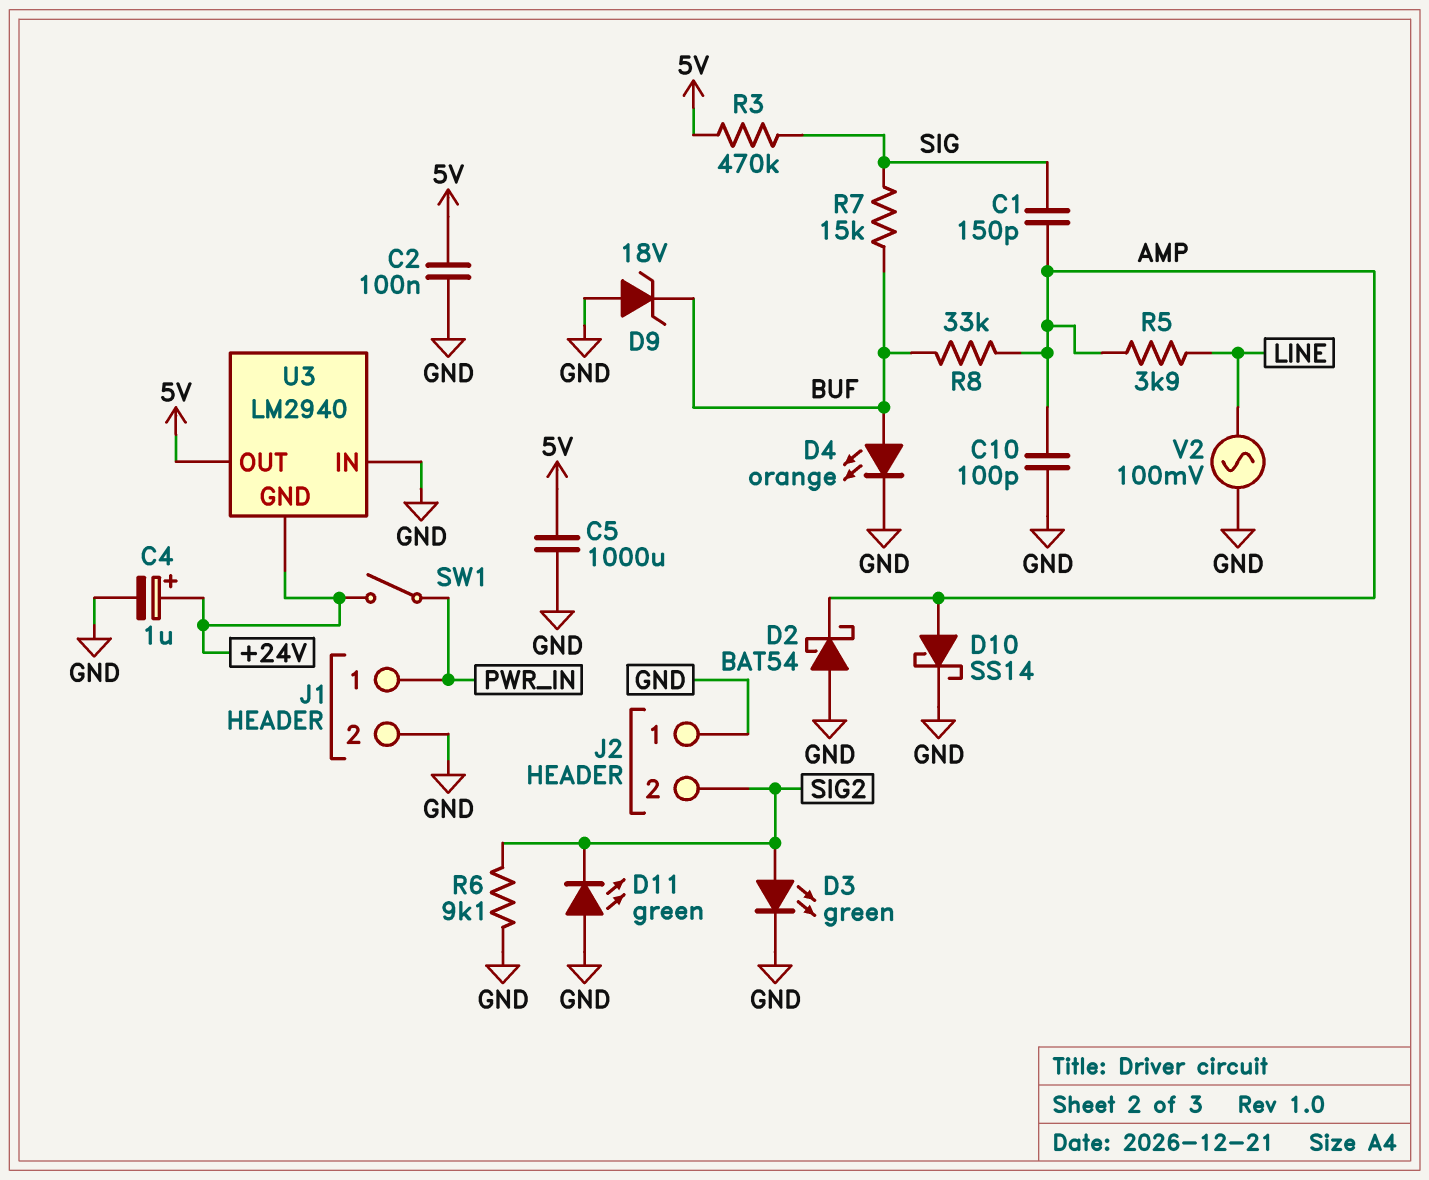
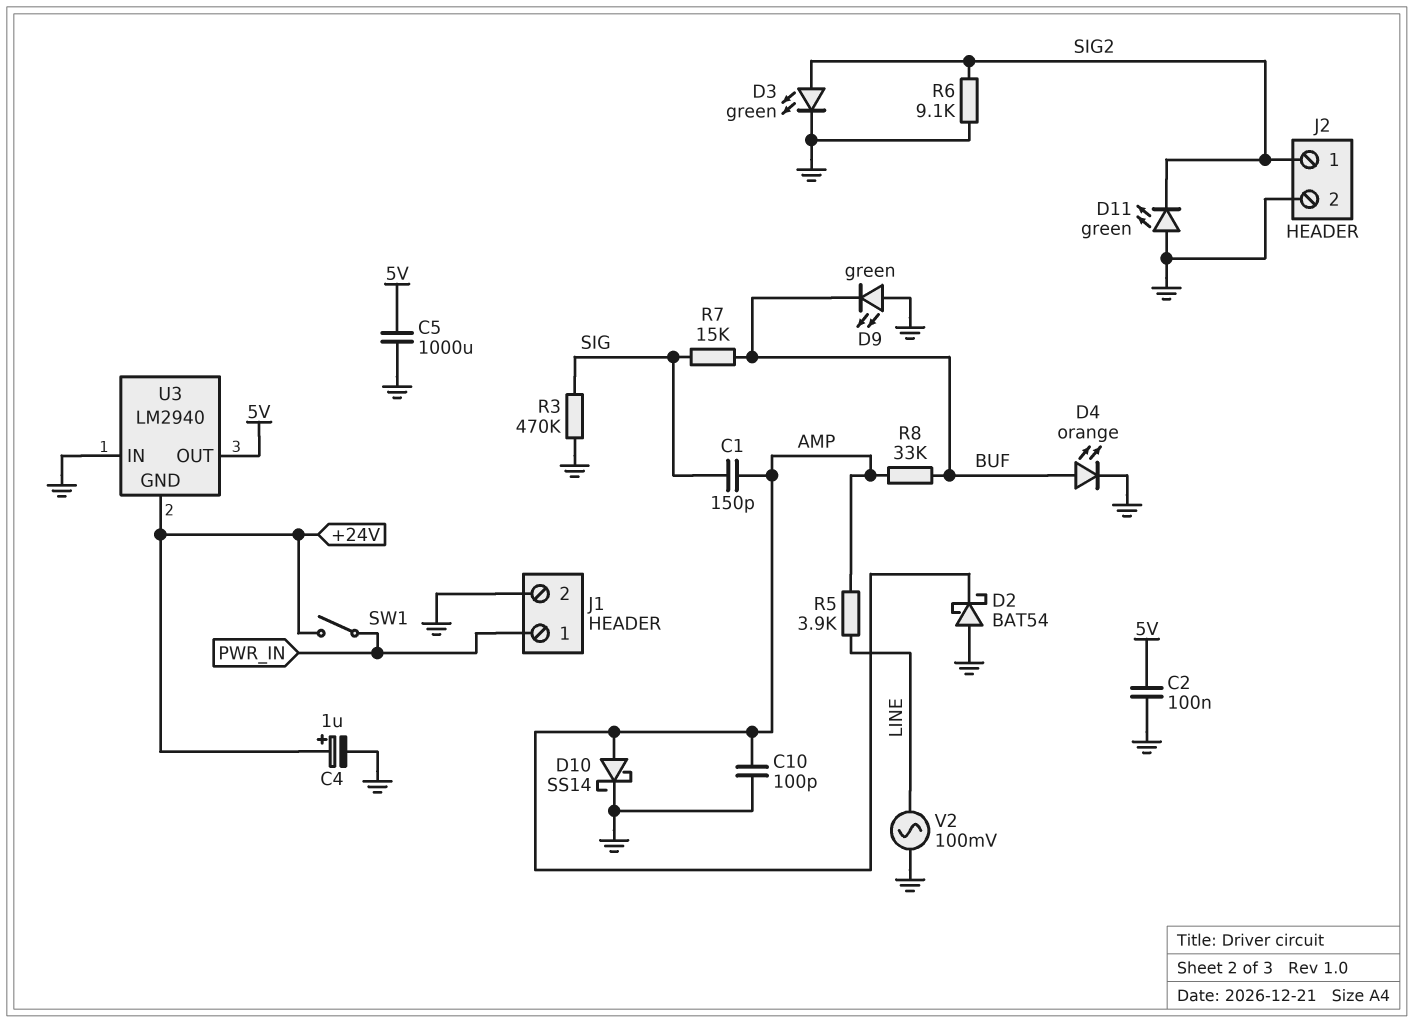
D9: zener 18V (A GND, K BUF) -> LED green (A GND, K BUF)
J2 pin 1: GND -> SIG2
J2 pin 2: SIG2 -> GND
R3: 470k (5V, SIG) -> 470k (GND, SIG)

